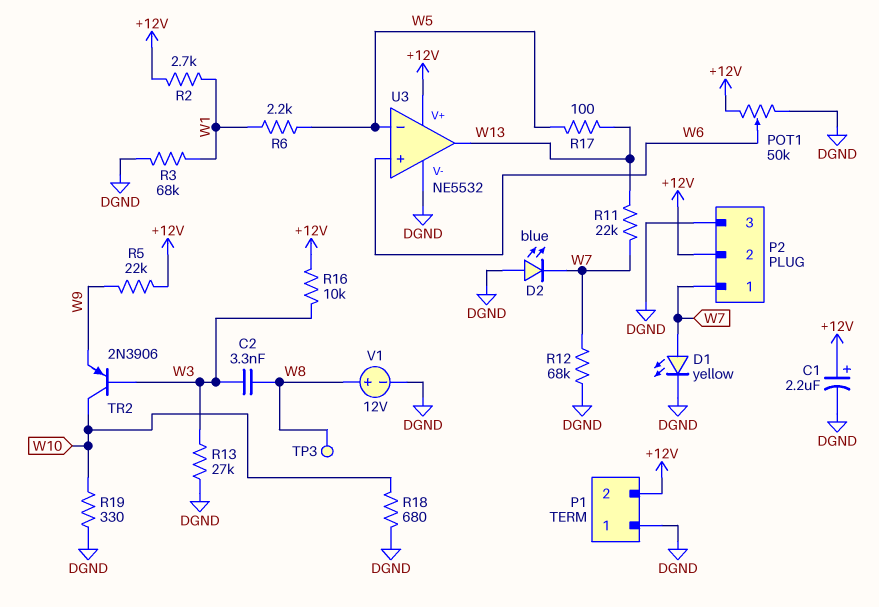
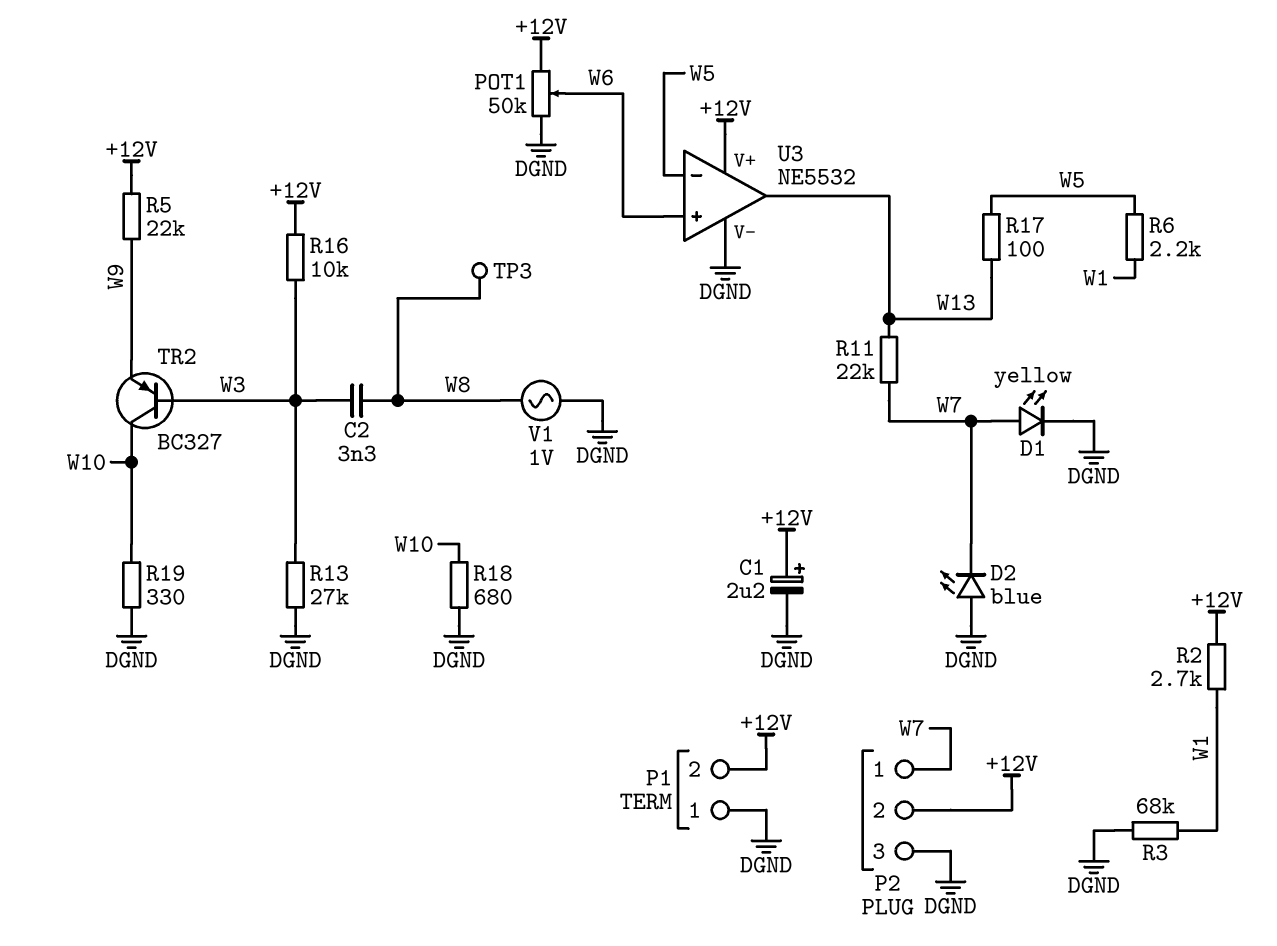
R12: 68k (DGND, W7) -> none
TR2: PNP 2N3906 (B W3, C W10, E W9) -> PNP BC327 (B W3, C W10, E W9)
V1: 12V (plus W8, minus DGND) -> AC 1V (DGND, W8)

